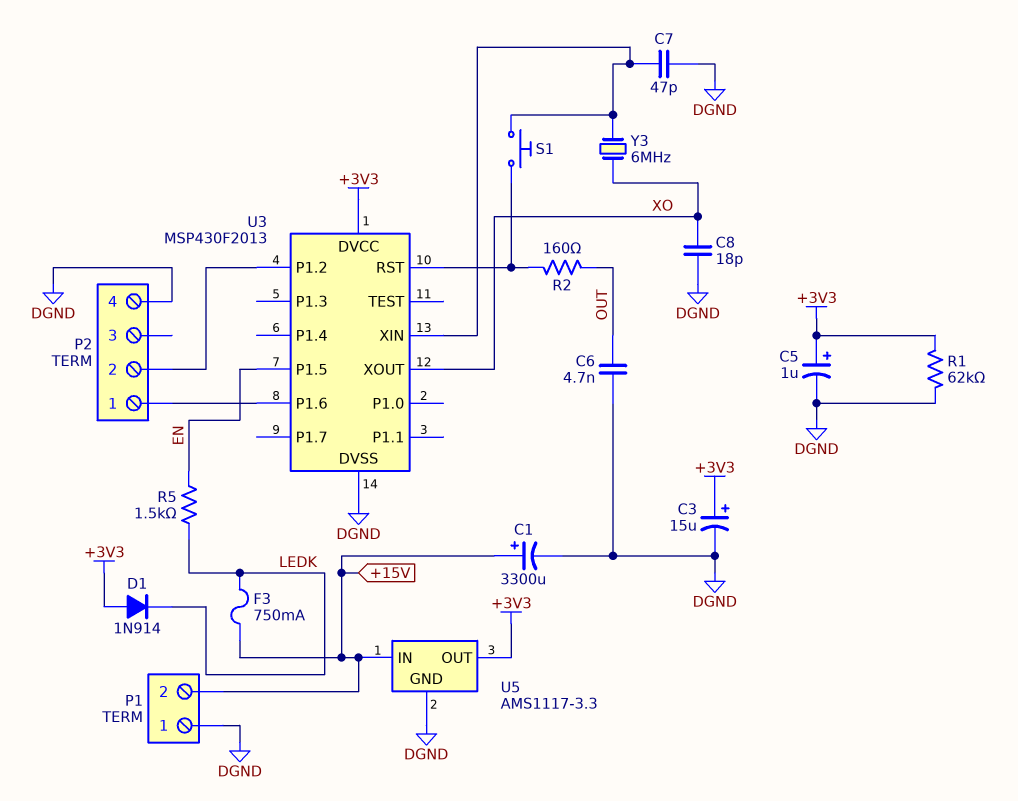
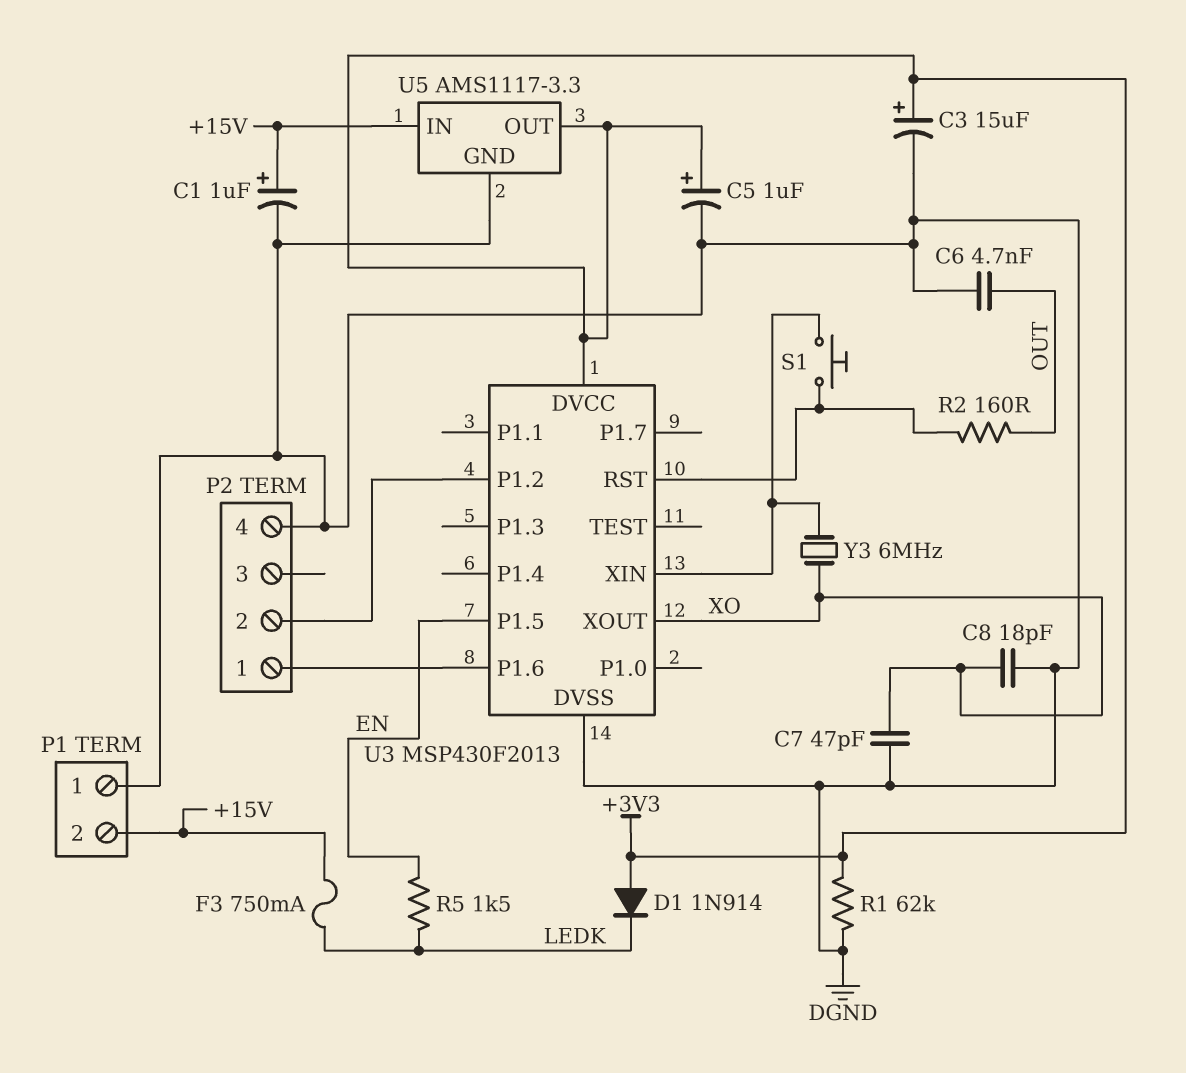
C1: 3300uF (plus +15V, minus DGND) -> 1uF (plus +15V, minus DGND)
C7: 47pF (DGND, U3/XIN) -> 47pF (DGND, XO)

